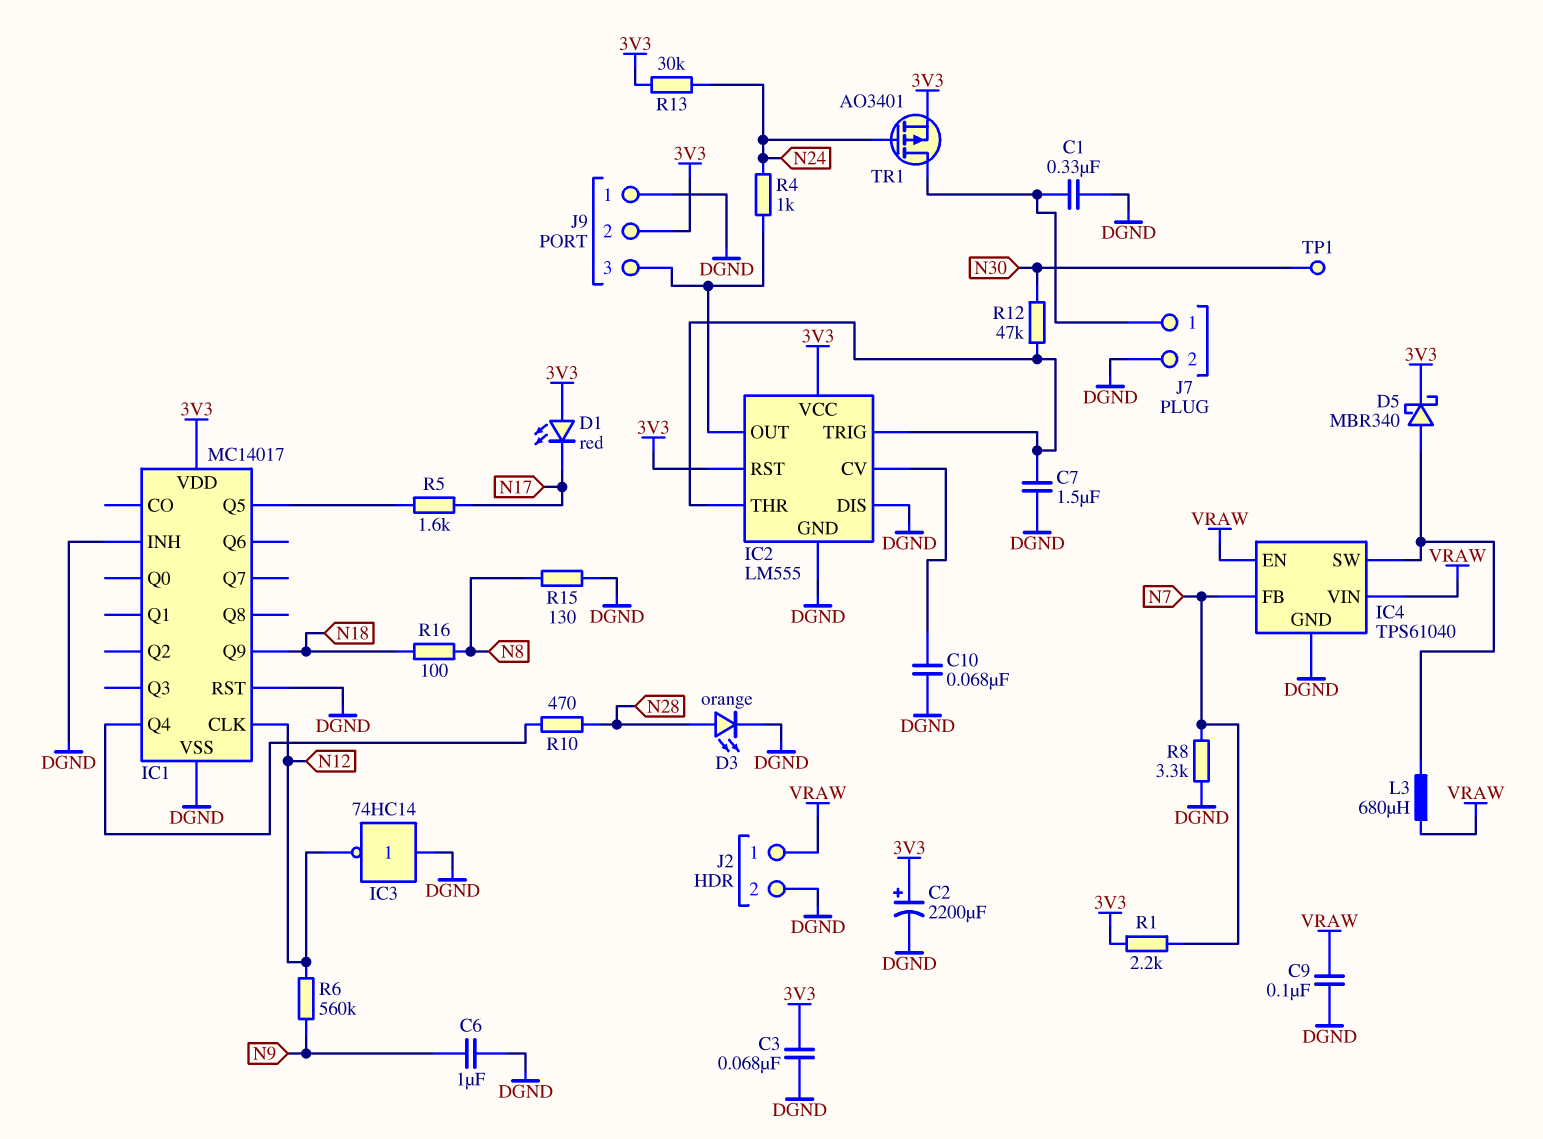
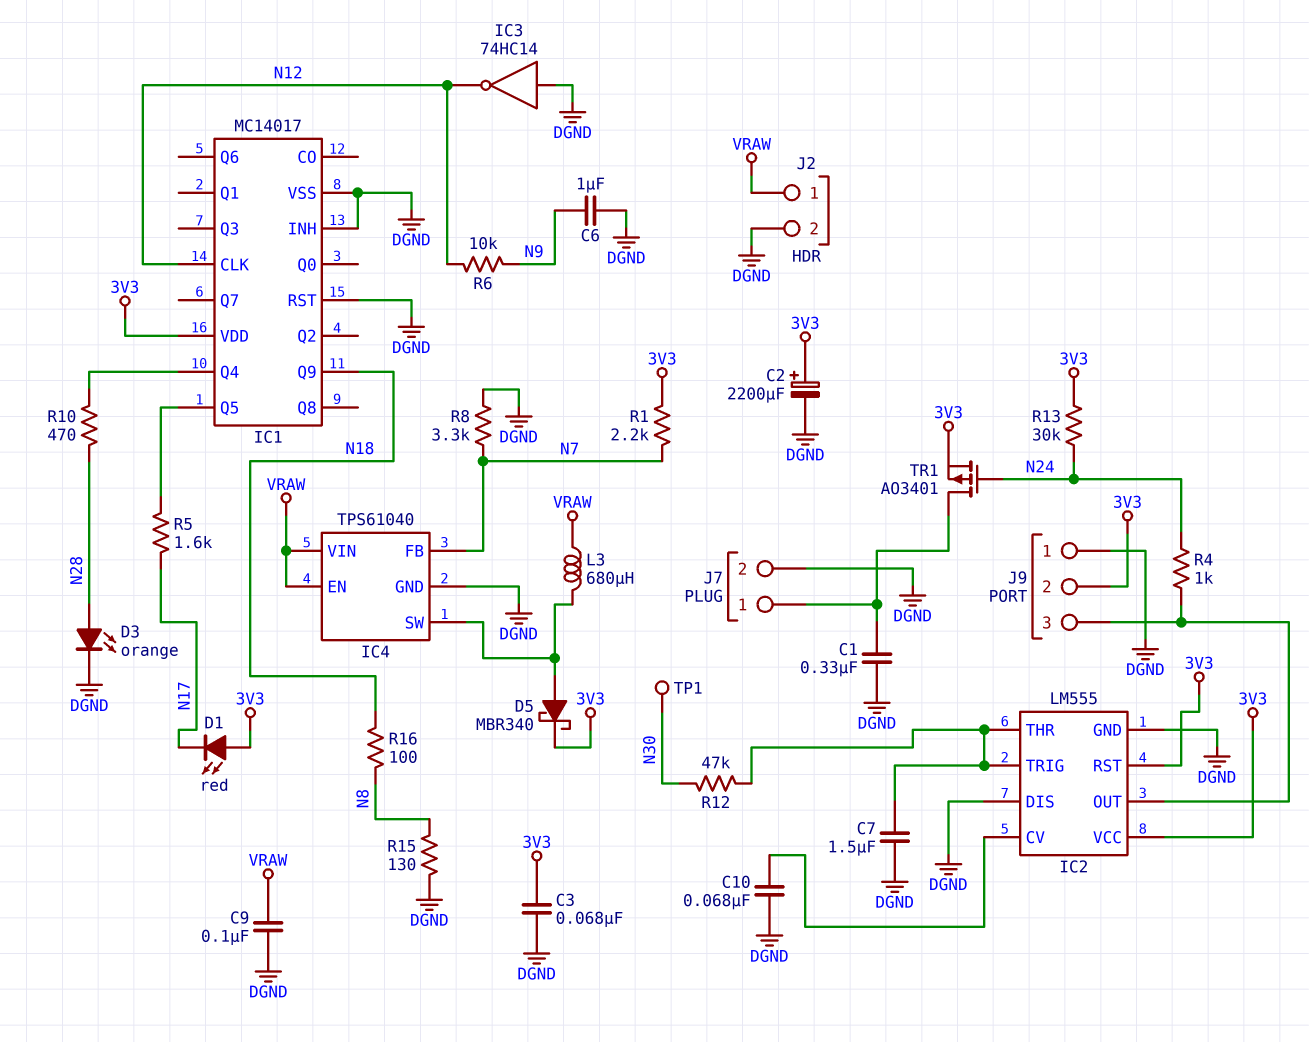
R6: 560k (N9, N12) -> 10k (N9, N12)

